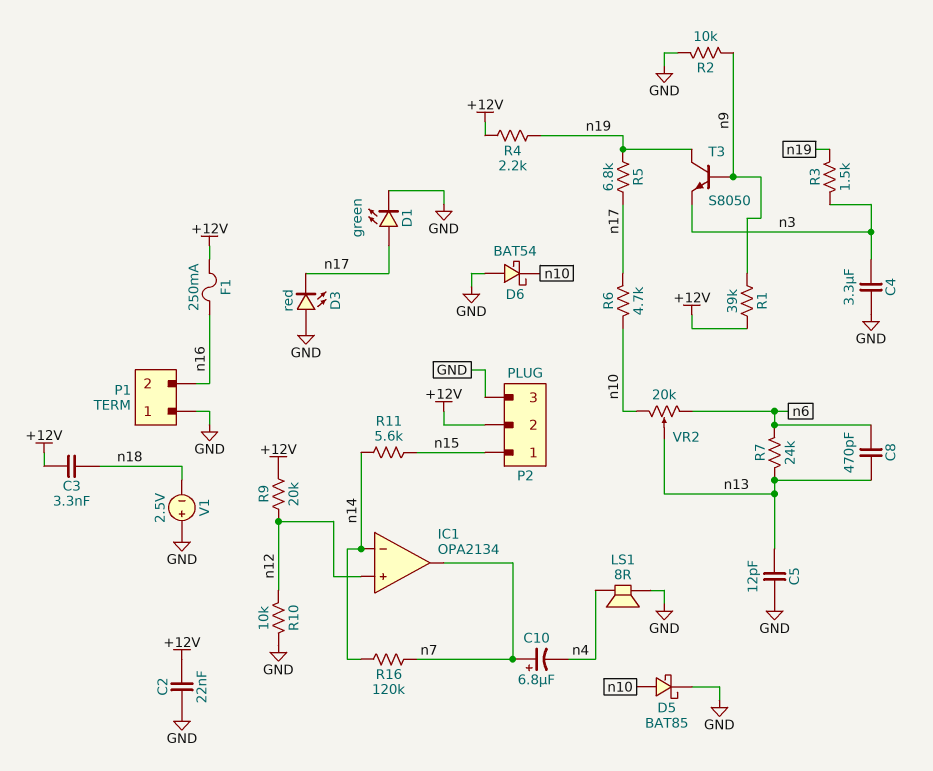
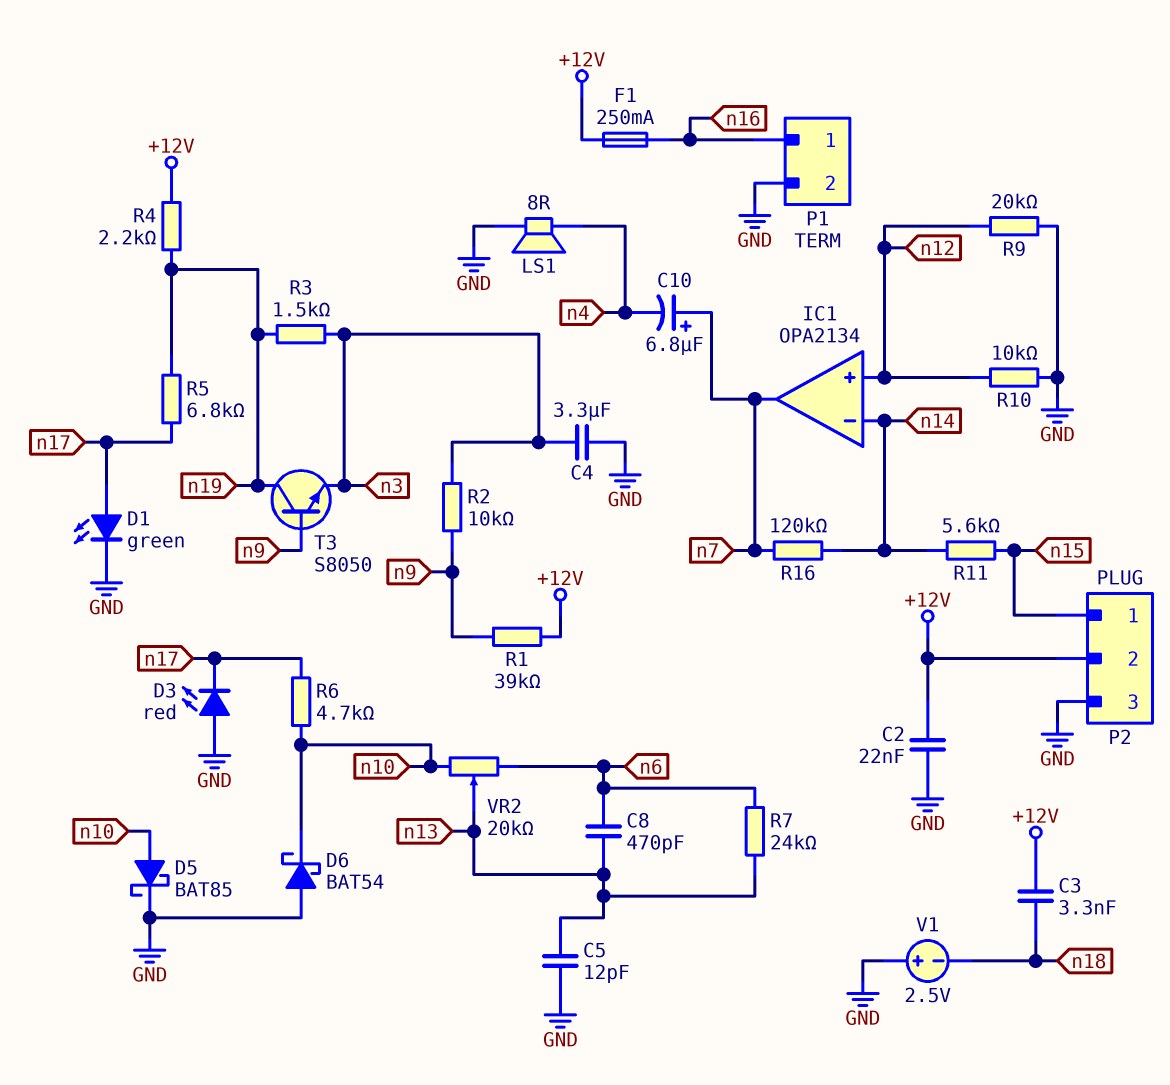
P1 pin 1: GND -> n16
P1 pin 2: n16 -> GND
R2: 10k (GND, n9) -> 10k (n3, n9)
R9: 20k (+12V, n12) -> 20k (GND, n12)

